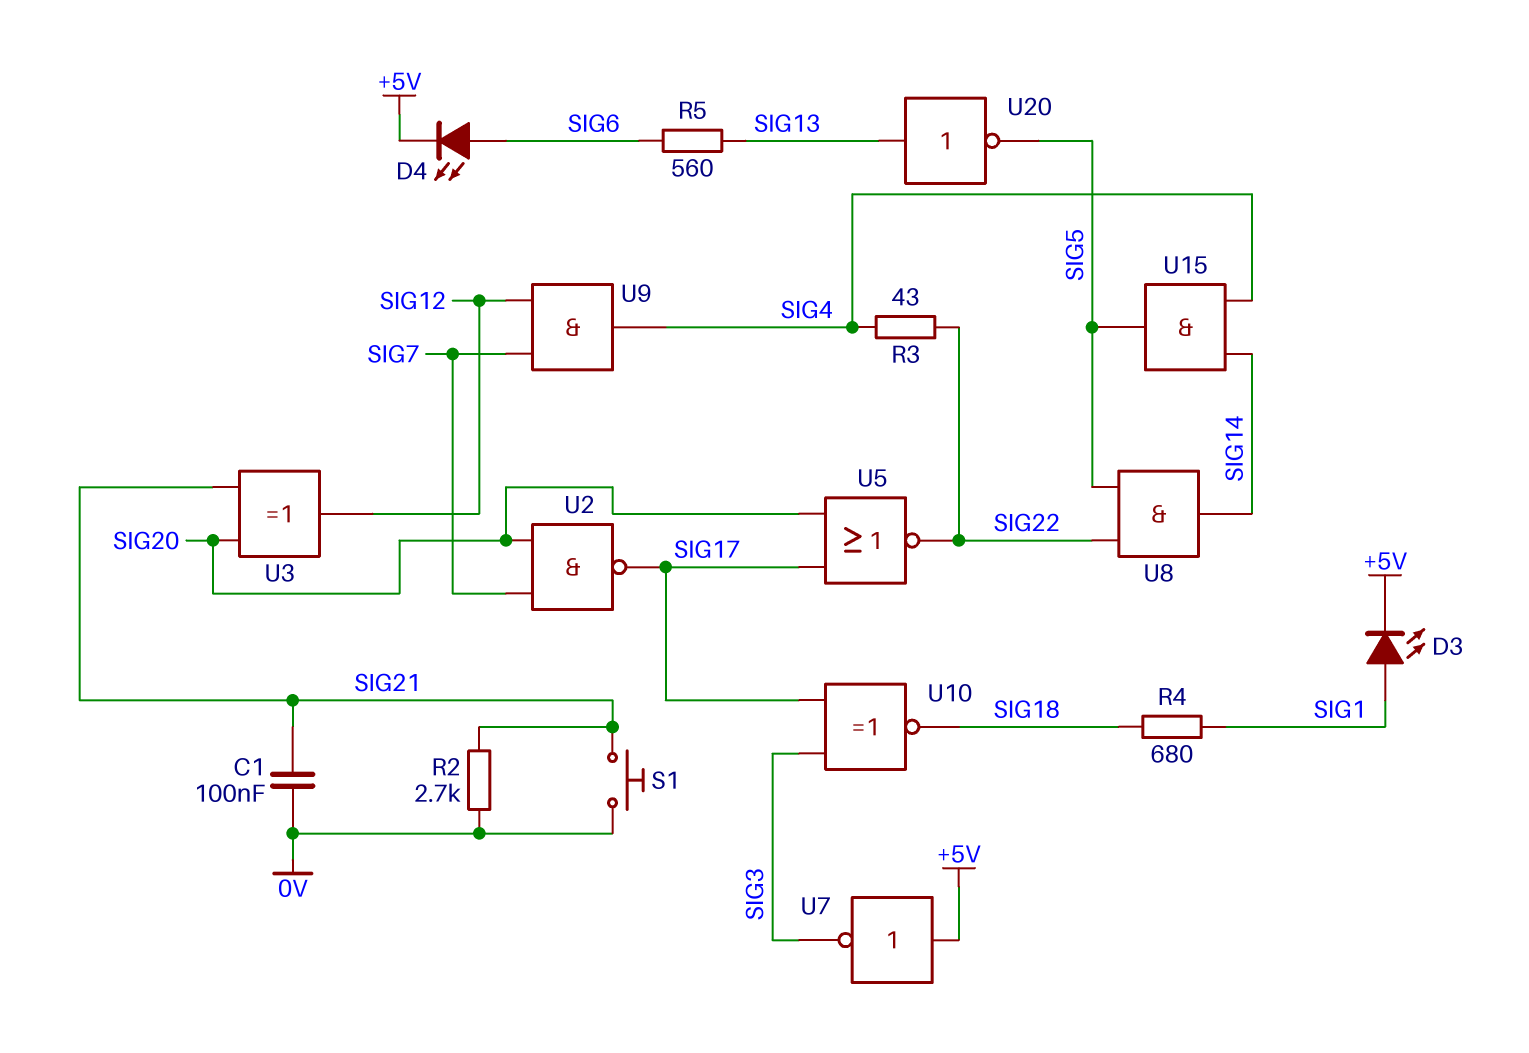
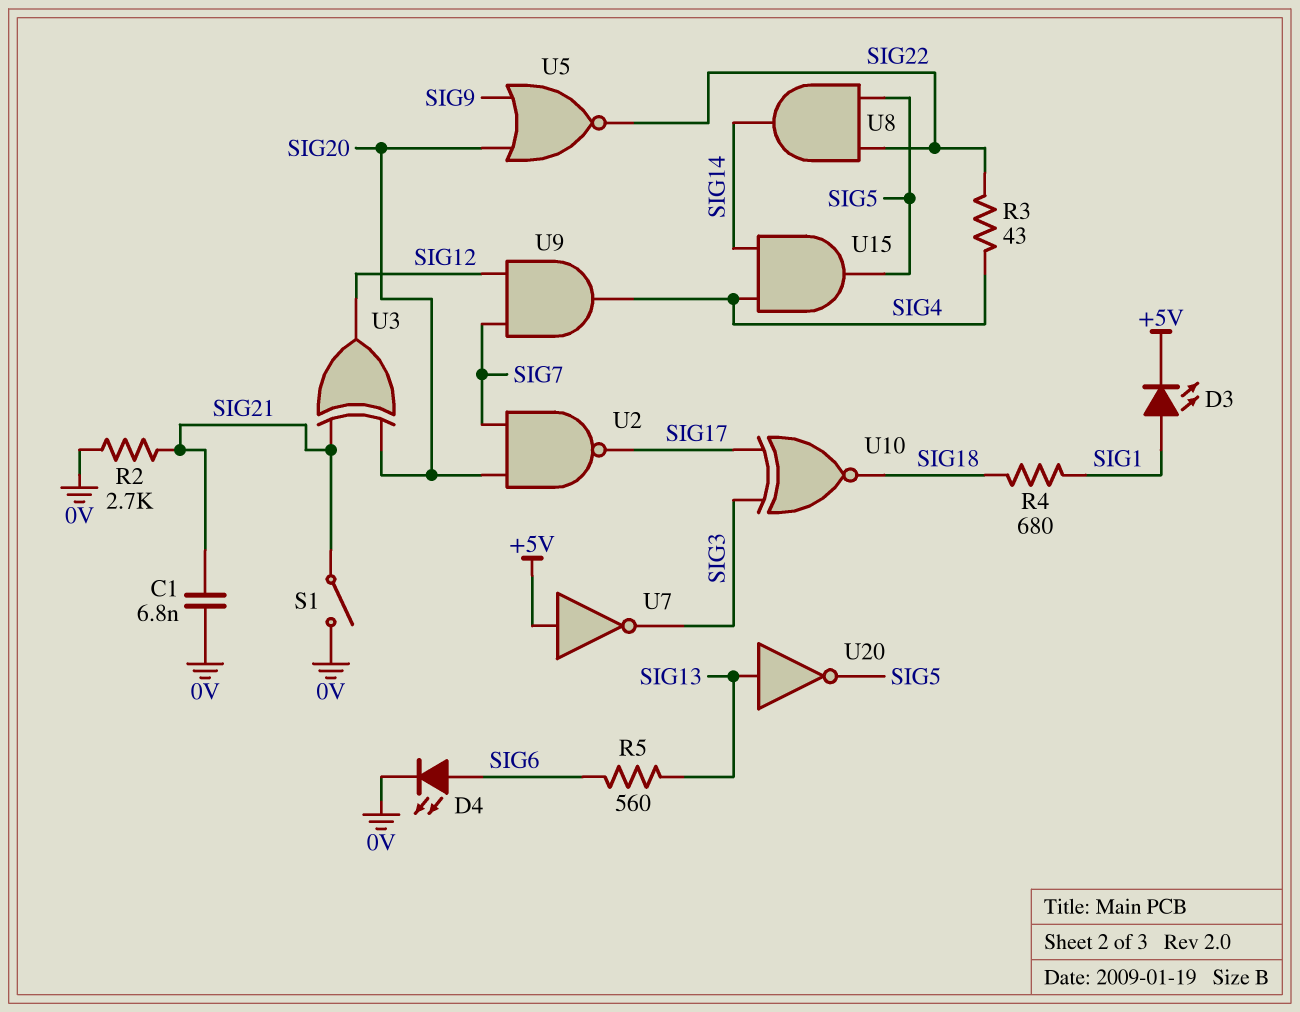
C1: 100nF (0V, SIG21) -> 6.8nF (0V, SIG21)
D4: LED (A SIG6, K +5V) -> LED (A SIG6, K 0V)
S1: button (0V, SIG21) -> switch (0V, SIG21)
U5: NOR (in SIG17, in SIG20, out SIG22) -> NOR (in SIG9, in SIG20, out SIG22)

